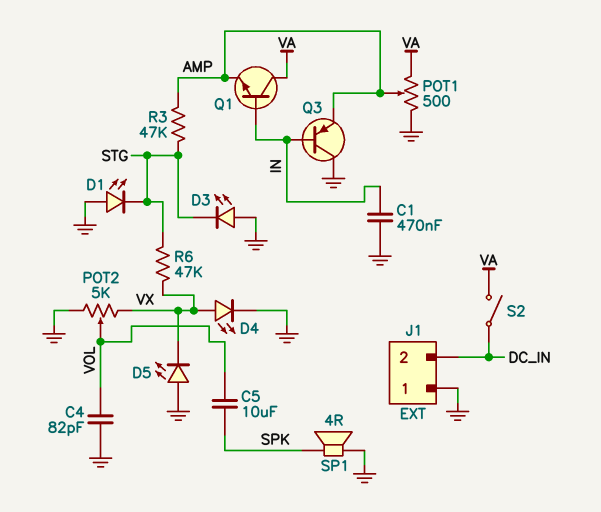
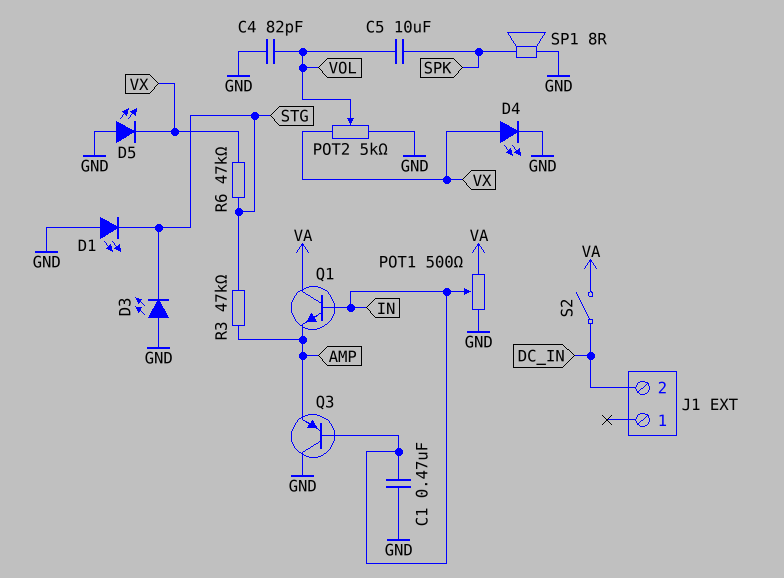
J1 pin 1: GND -> none
POT1: 500 (GND, VA, wiper AMP) -> 500 (GND, VA, wiper IN)
SP1: speaker 4R (GND, SPK) -> speaker 8R (GND, SPK)

